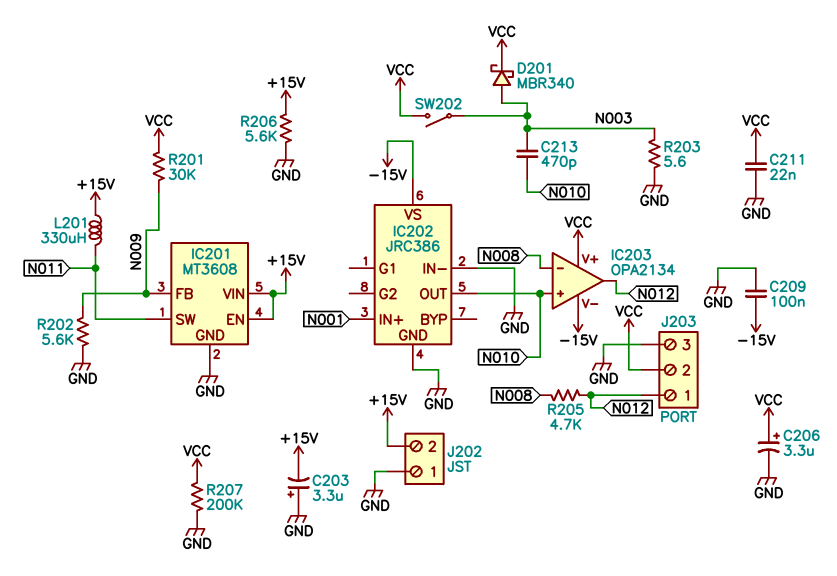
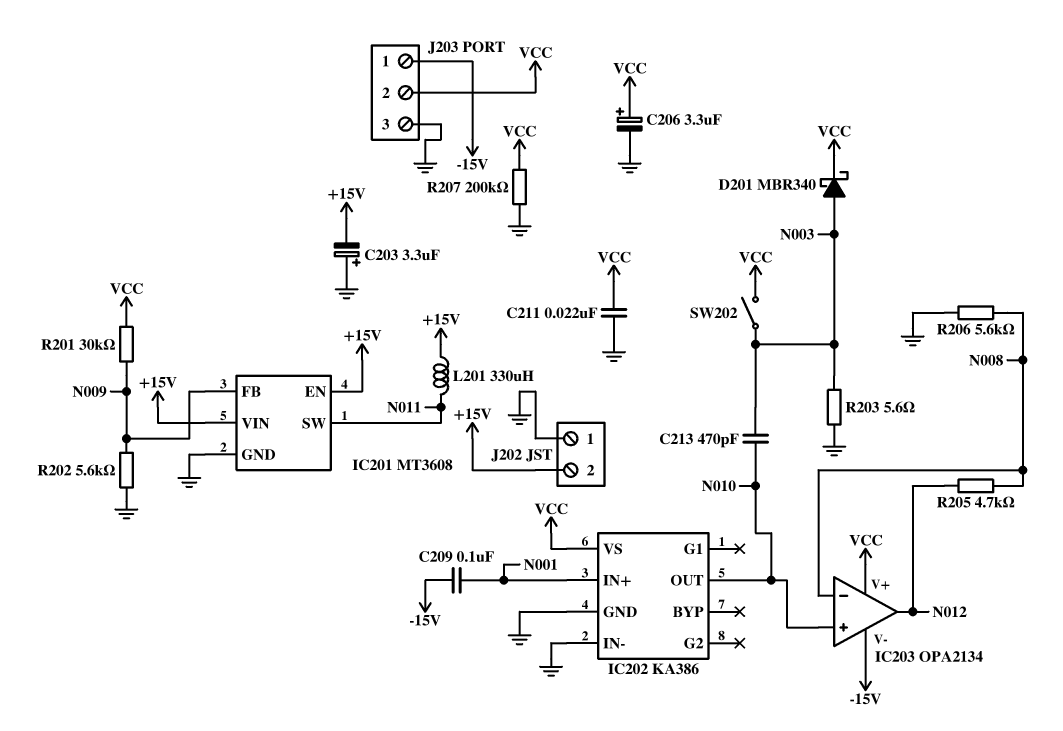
C209: 100nF (-15V, GND) -> 100nF (-15V, N001)
IC202: JRC386 -> KA386
IC202 pin VS: -15V -> VCC
J203 pin 1: N012 -> -15V
R206: 5.6k (+15V, GND) -> 5.6k (GND, N008)

